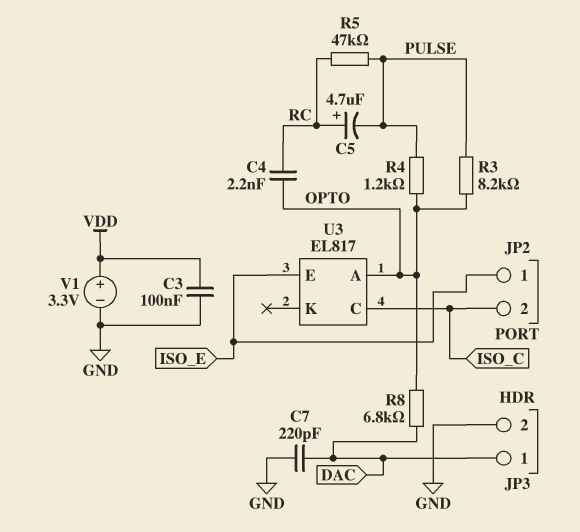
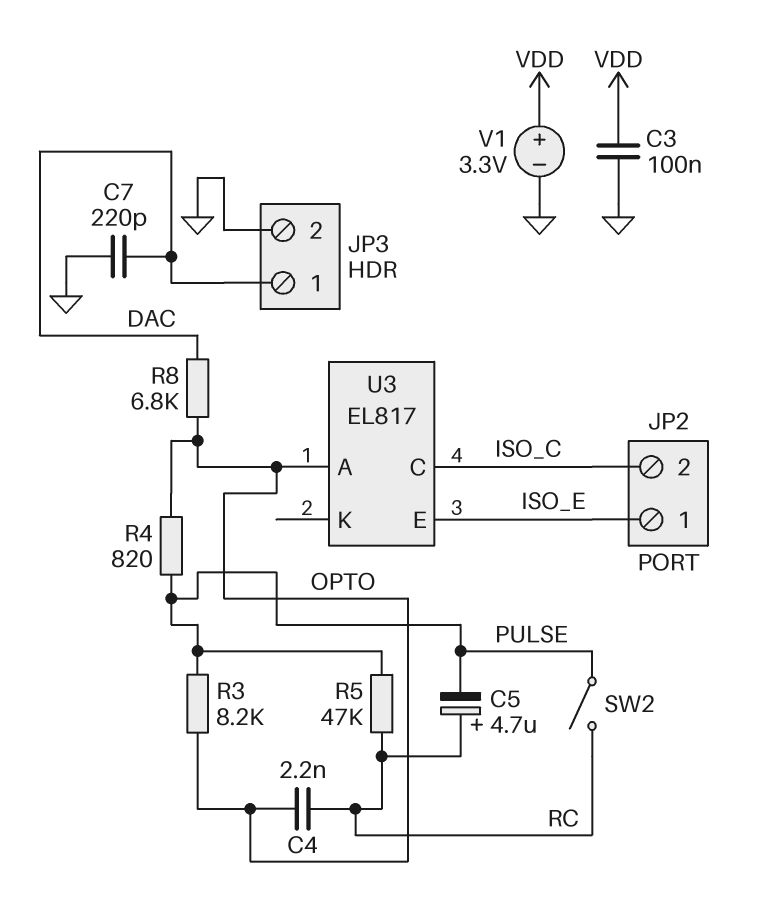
R4: 1.2k (OPTO, PULSE) -> 820 (OPTO, PULSE)
SW2: none -> switch (PULSE, RC)

